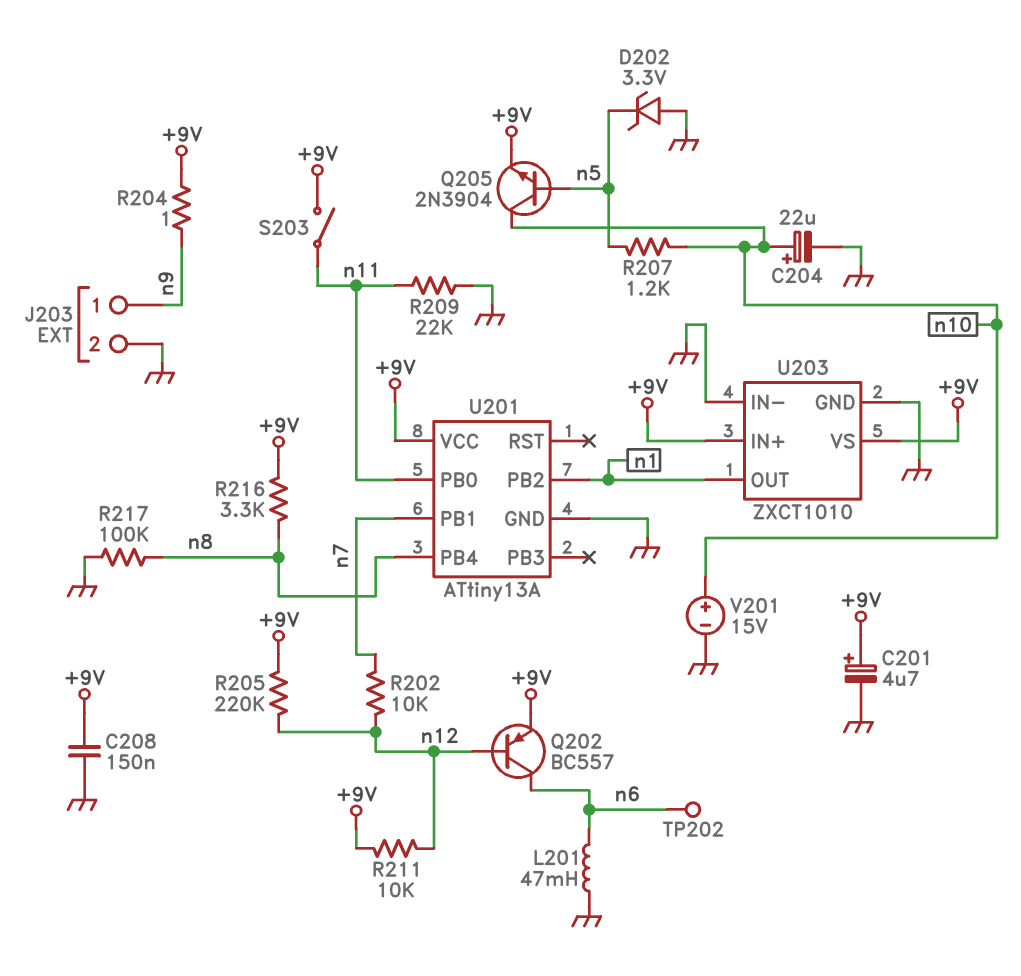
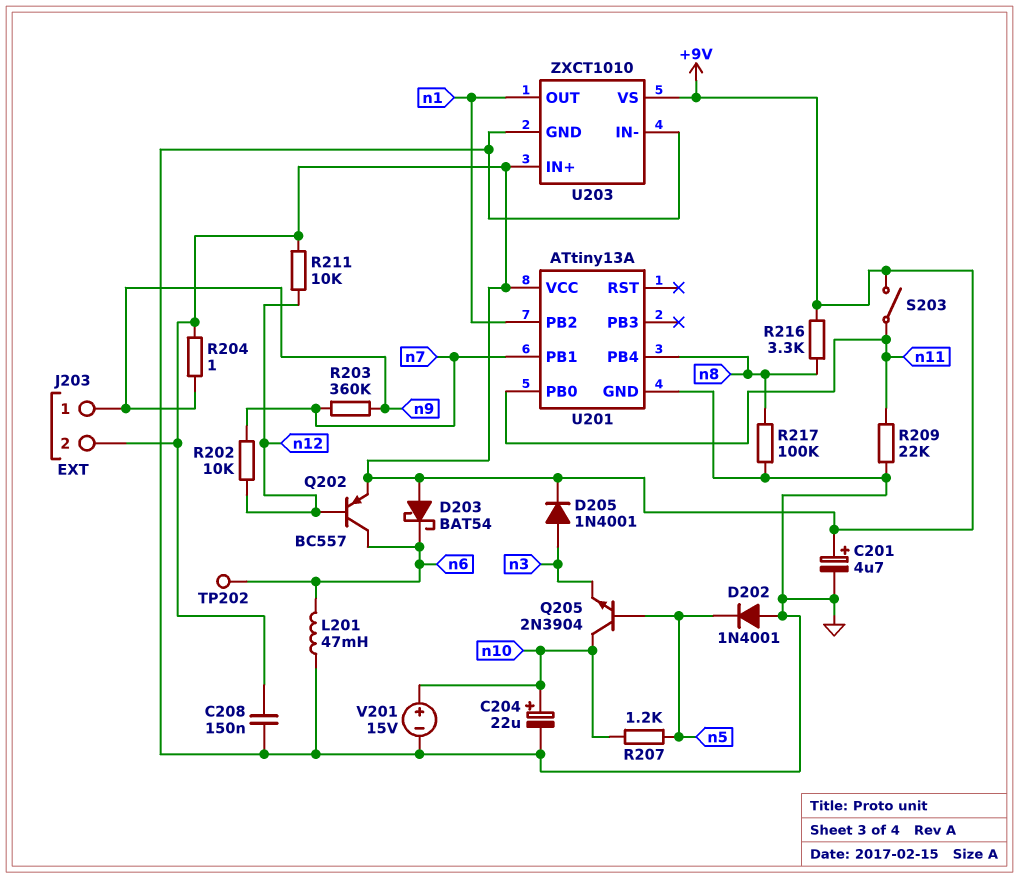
D202: zener 3.3V (A GND, K n5) -> diode 1N4001 (A GND, K n5)
D203: none -> schottky BAT54 (A +9V, K n6)
D205: none -> diode 1N4001 (A n3, K +9V)
J203 pin 2: GND -> +9V
Q205: NPN 2N3904 (B n5, C n10, E +9V) -> NPN 2N3904 (B n5, C n10, E n3)
R203: none -> 360k (n7, n9)
R205: 220k (+9V, n12) -> none

